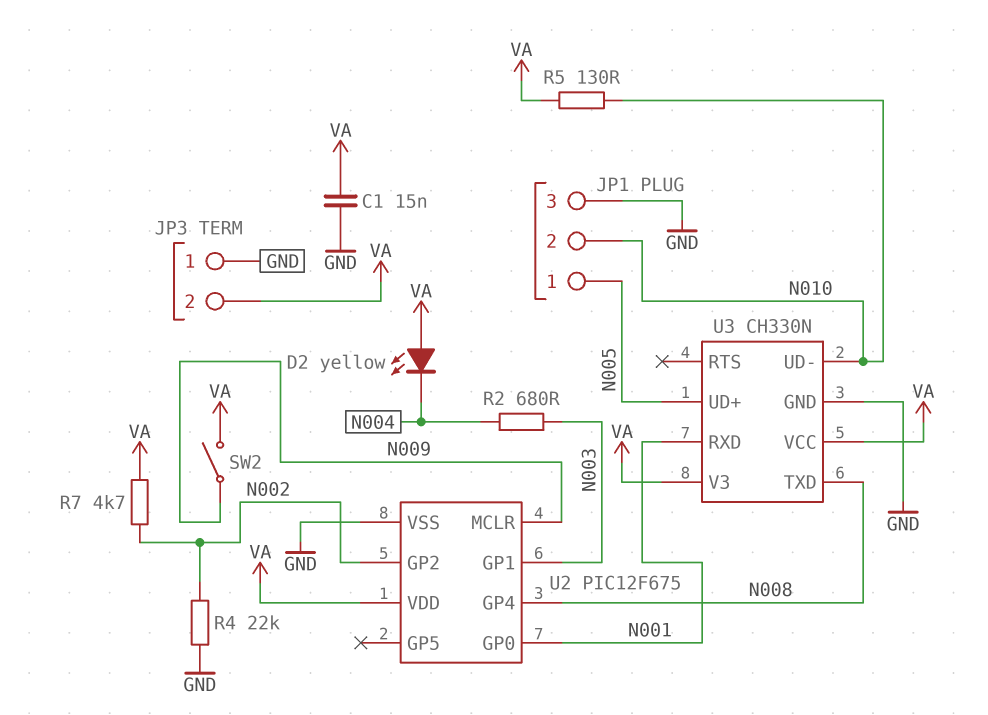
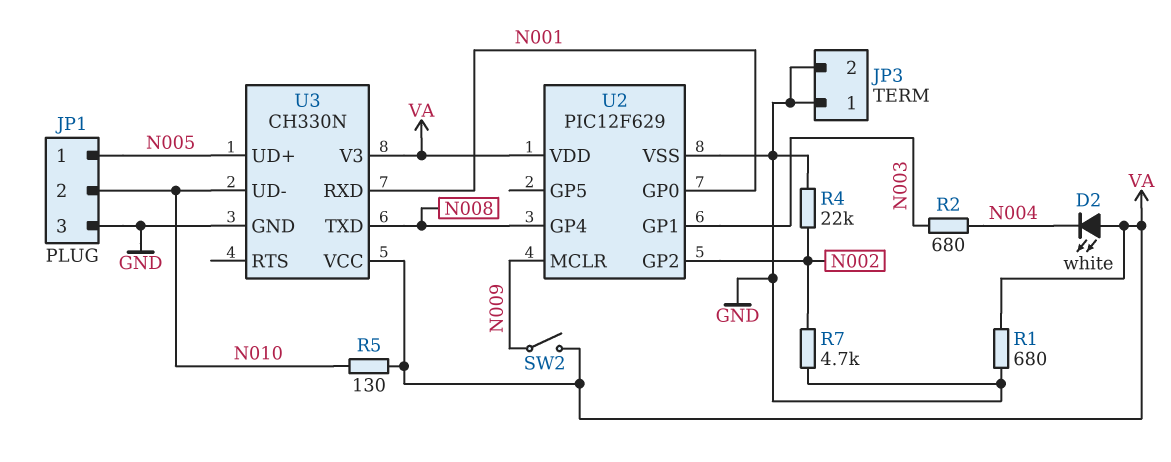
C1: 15nF (GND, VA) -> none
D2: LED yellow (A VA, K N004) -> LED white (A VA, K N004)
JP3 pin 2: VA -> GND
R1: none -> 680 (GND, VA)
R7: 4.7k (N002, VA) -> 4.7k (GND, N002)
U2: PIC12F675 -> PIC12F629

